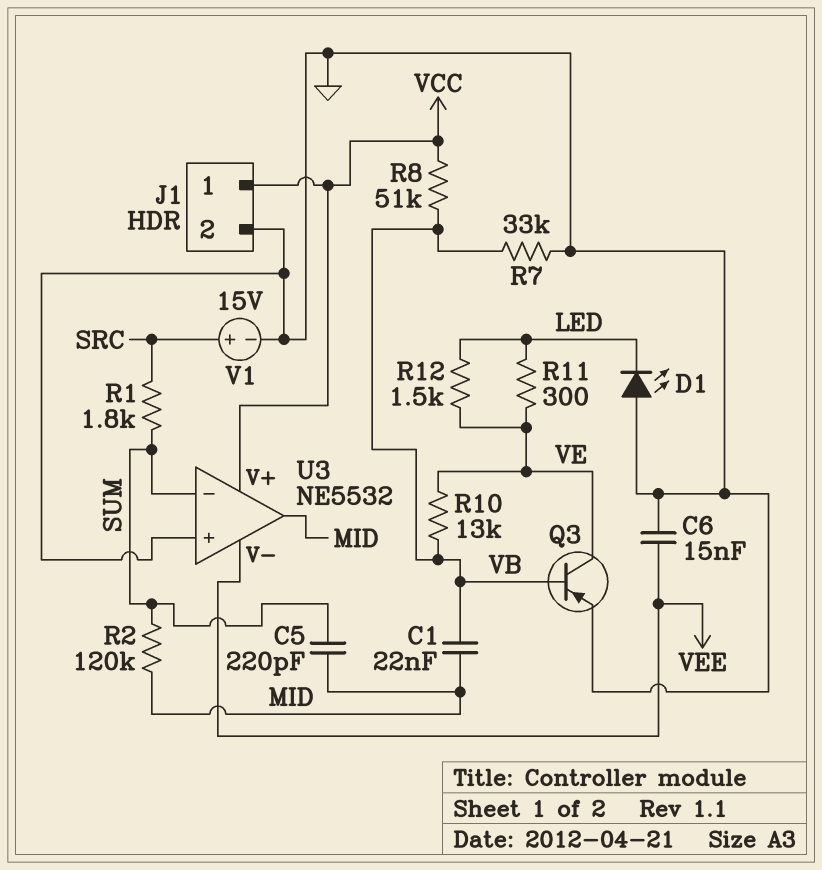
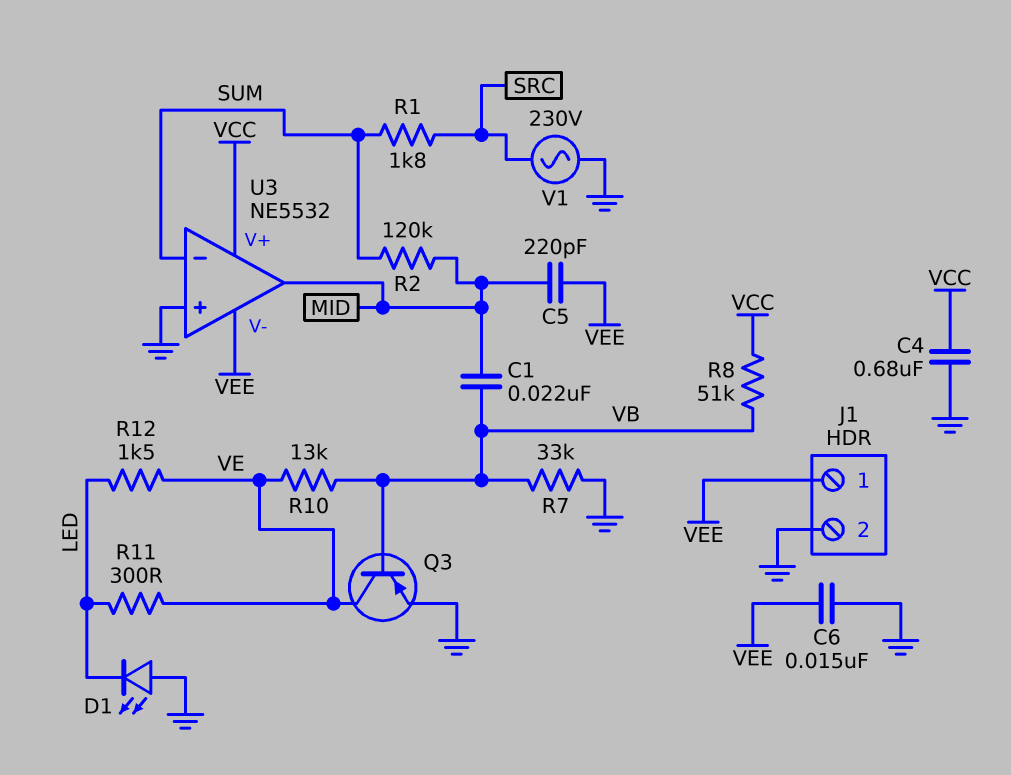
C4: none -> 680nF (GND, VCC)
C5: 220pF (MID, SUM) -> 220pF (MID, VEE)
J1 pin 1: VCC -> VEE
V1: 15V (plus SRC, minus GND) -> AC 230V (GND, SRC)

